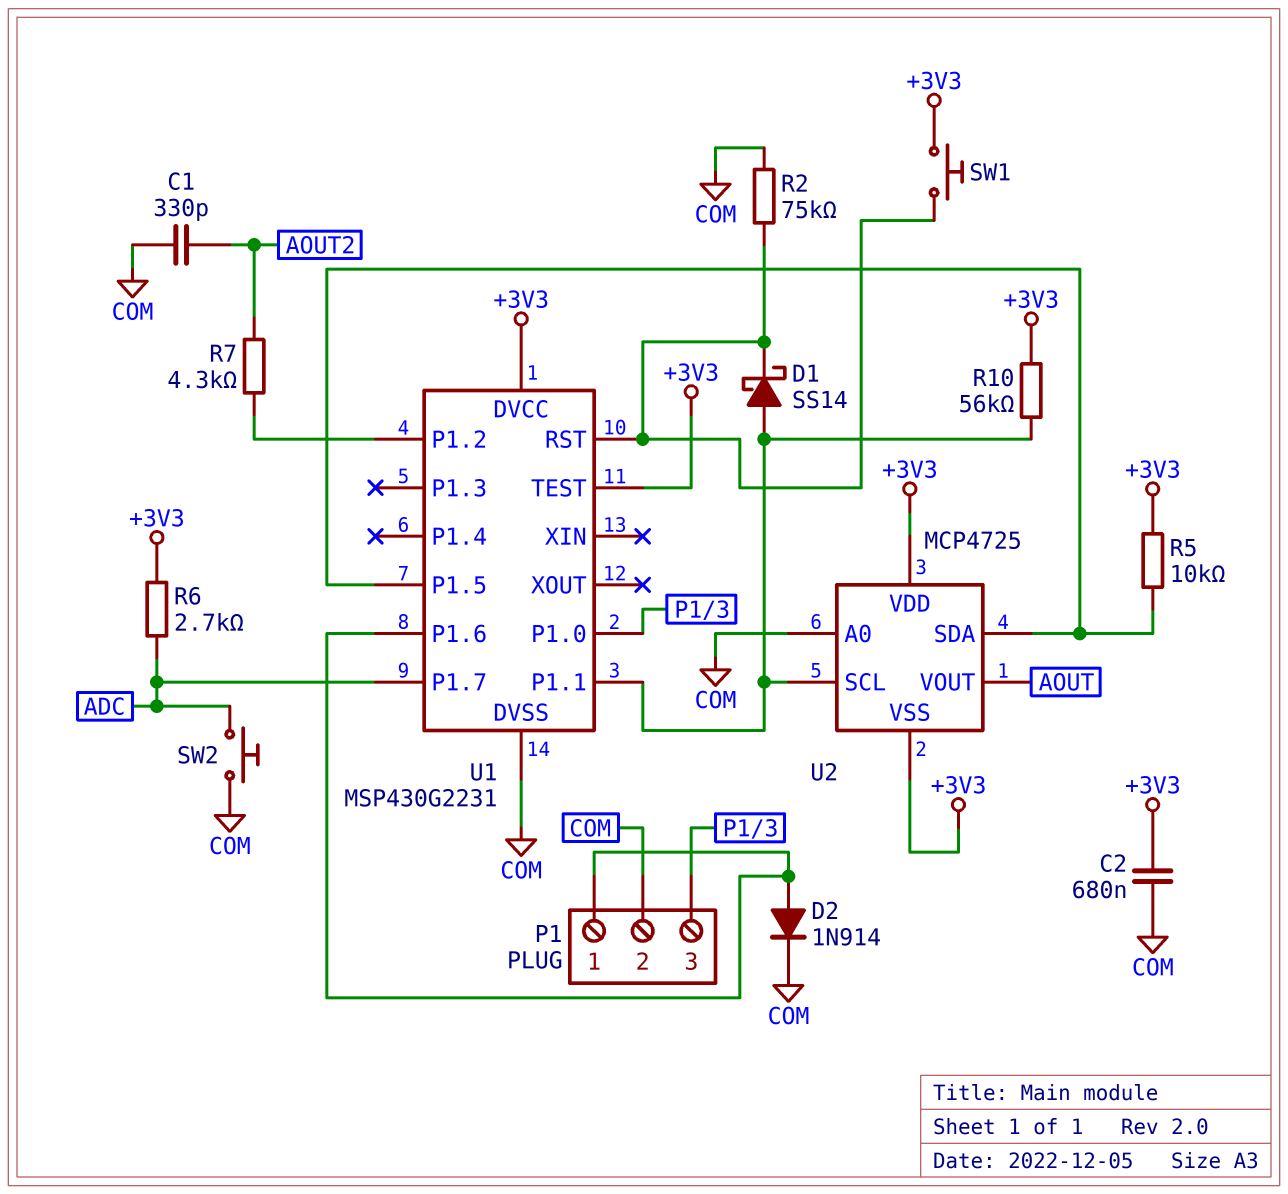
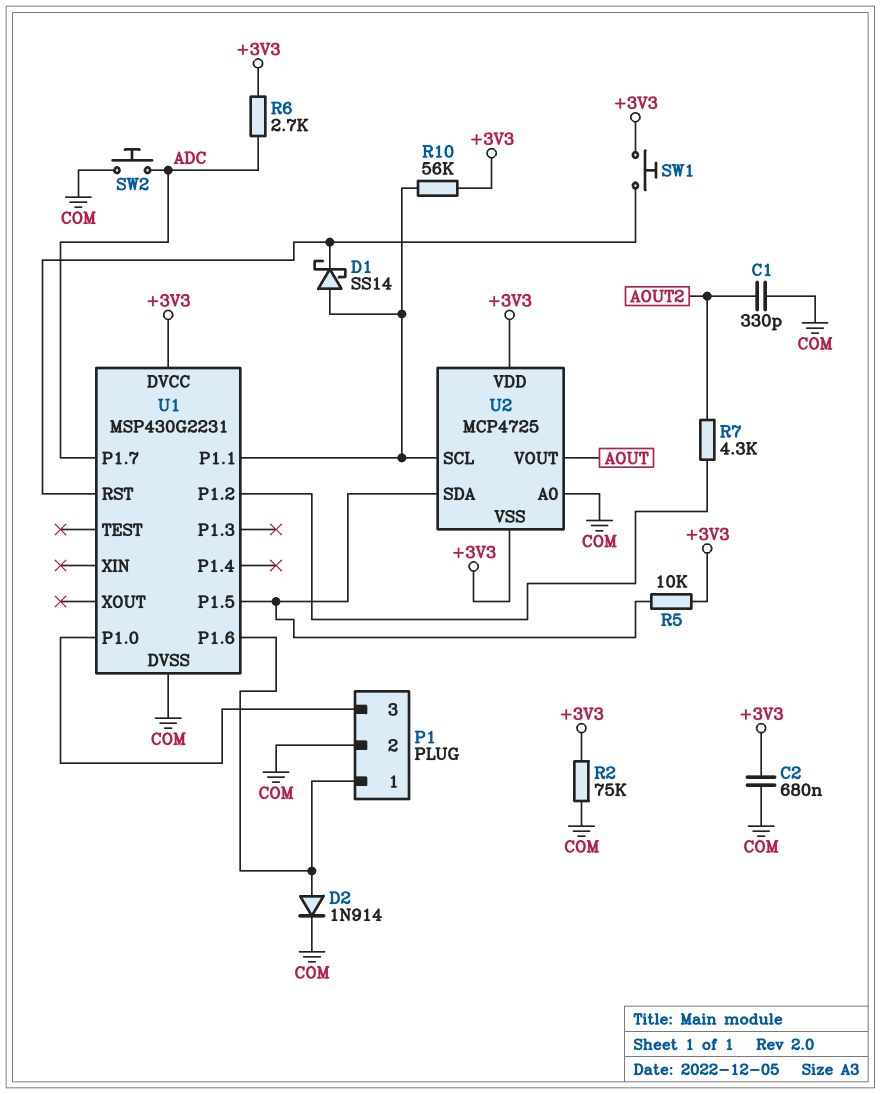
R2: 75k (COM, U1/RST) -> 75k (+3V3, COM)
U1 pin TEST: +3V3 -> none

